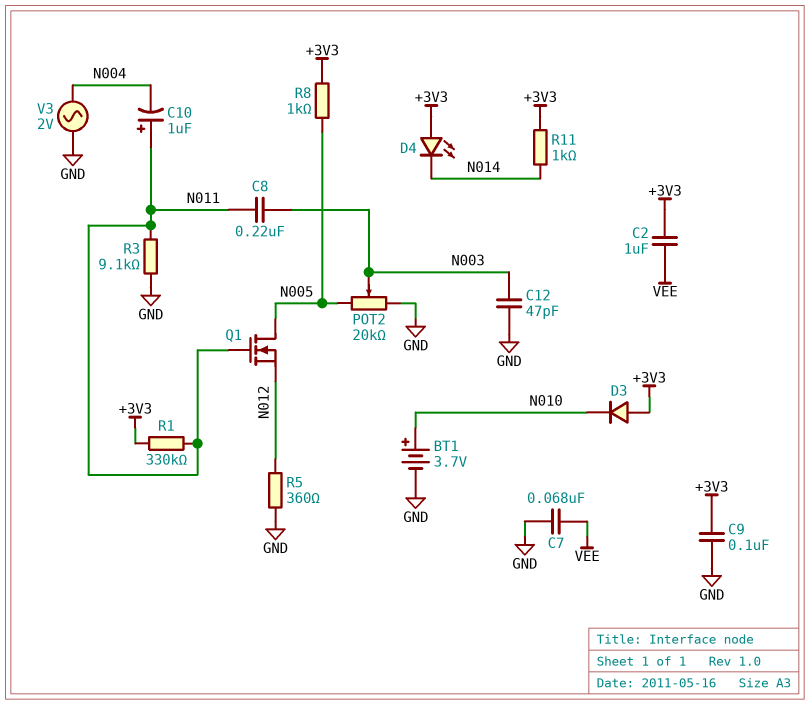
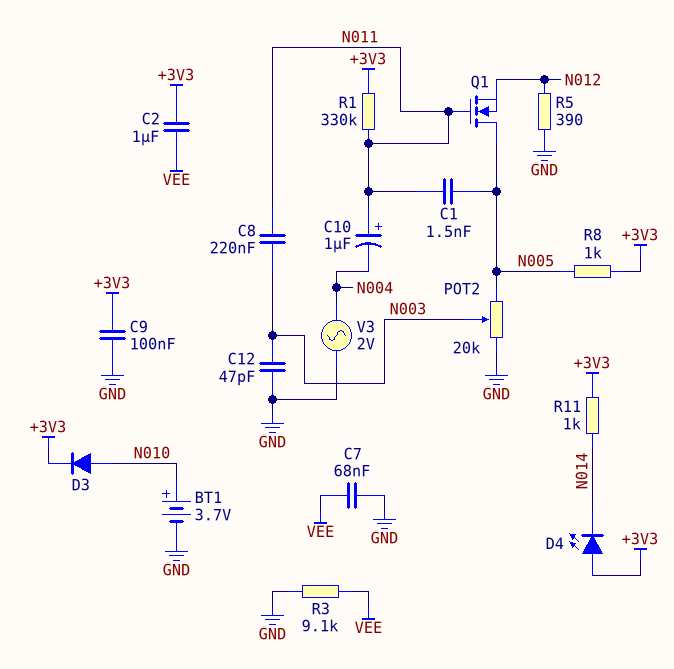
C1: none -> 1.5nF (N005, N011)
D3: diode (A +3V3, K N010) -> diode (A N010, K +3V3)
R3: 9.1k (GND, N011) -> 9.1k (GND, VEE)
R5: 360 (GND, N012) -> 390 (GND, N012)

